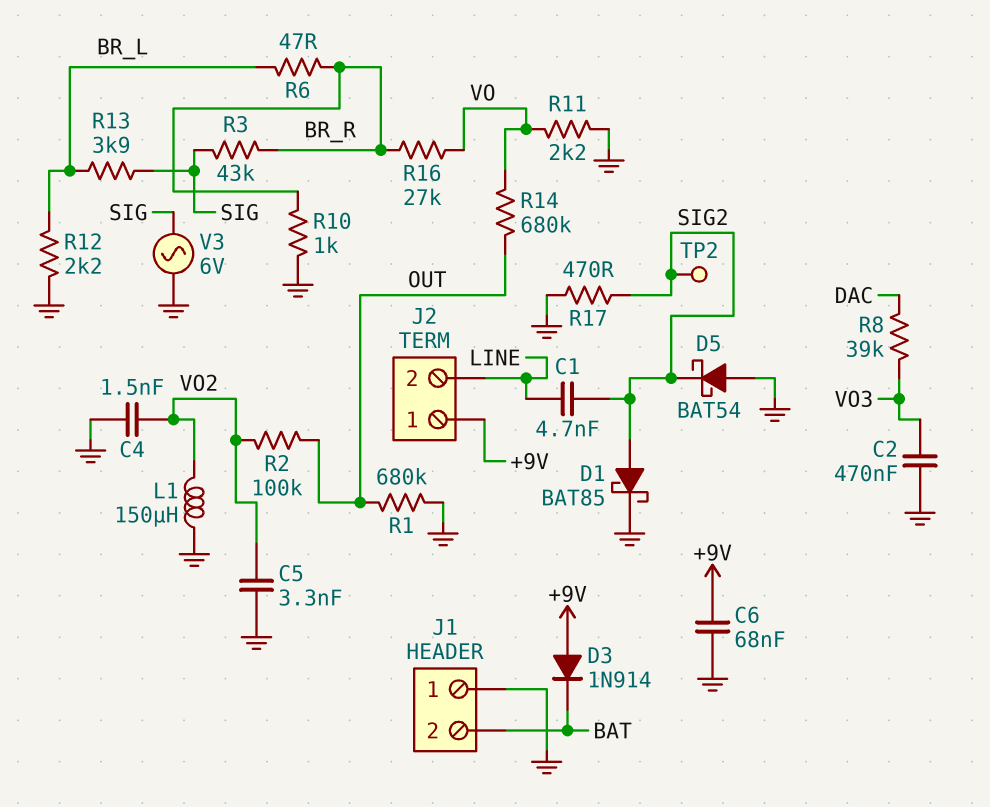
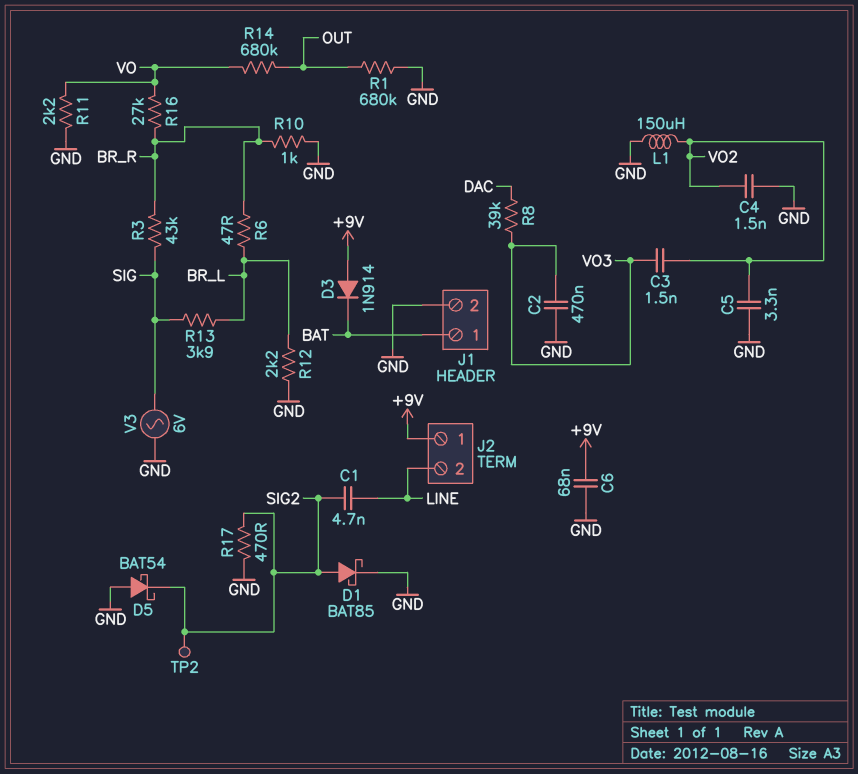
C3: none -> 1.5nF (VO2, VO3)
J1 pin 1: GND -> BAT
J1 pin 2: BAT -> GND
R2: 100k (OUT, VO2) -> none

